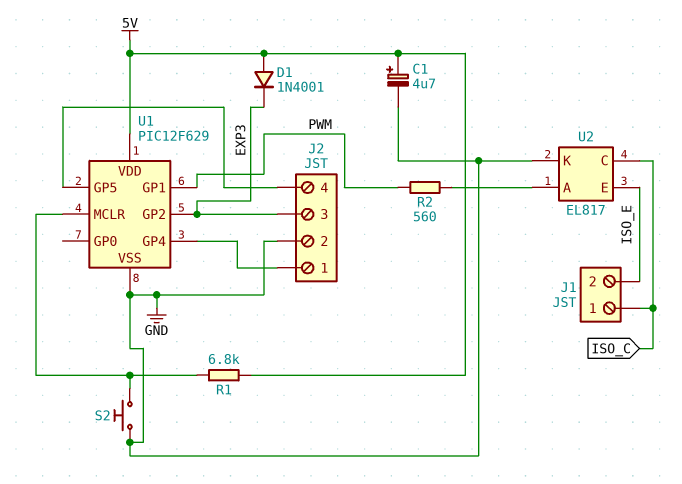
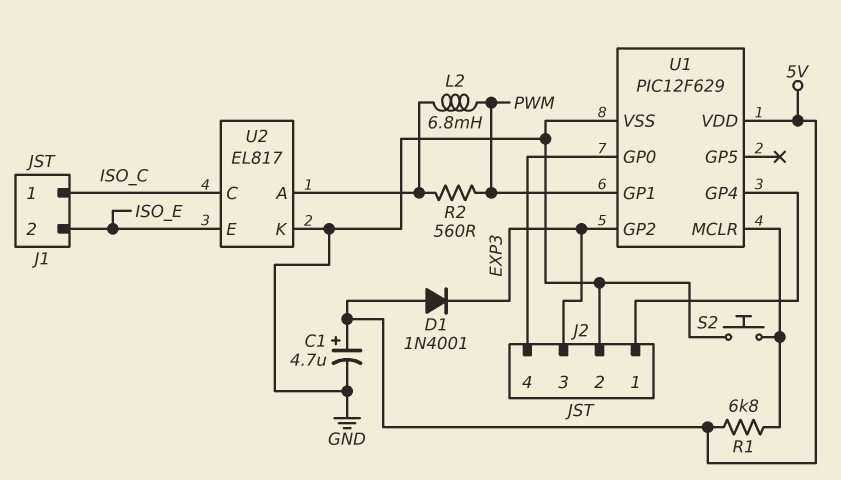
L2: none -> 6.8mH (PWM, U2/A)
U1 pin GP0: none -> J2/4
U1 pin GP5: J2/4 -> none

